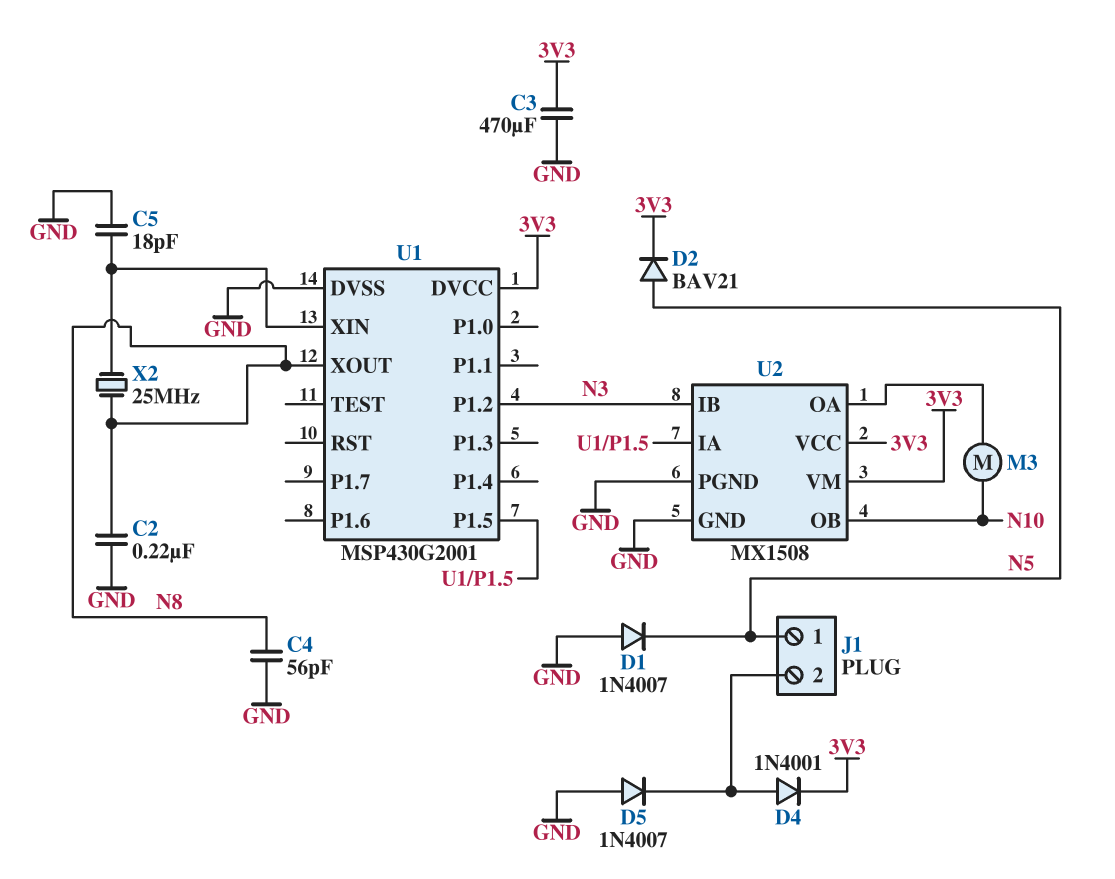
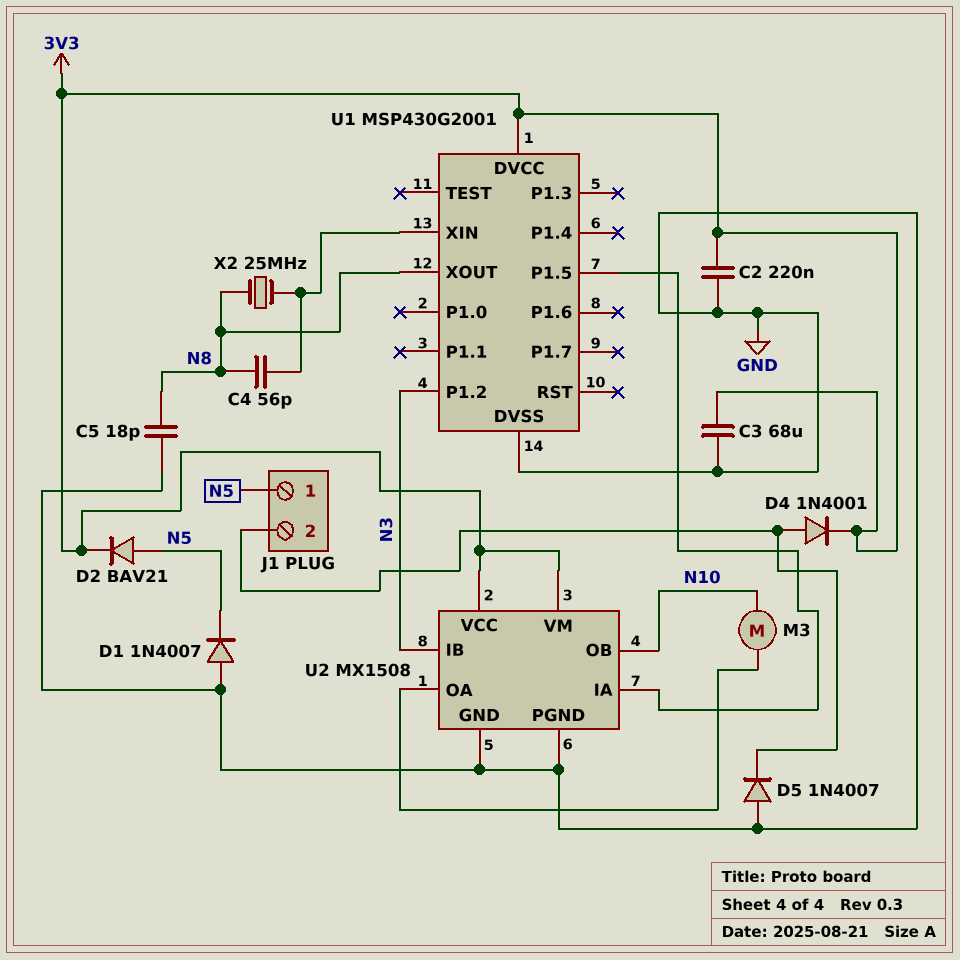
C2: 220nF (GND, N8) -> 220nF (3V3, GND)
C3: 470uF (3V3, GND) -> 68uF (3V3, GND)
C4: 56pF (GND, N8) -> 56pF (N8, U1/XIN)
C5: 18pF (GND, U1/XIN) -> 18pF (GND, N8)

